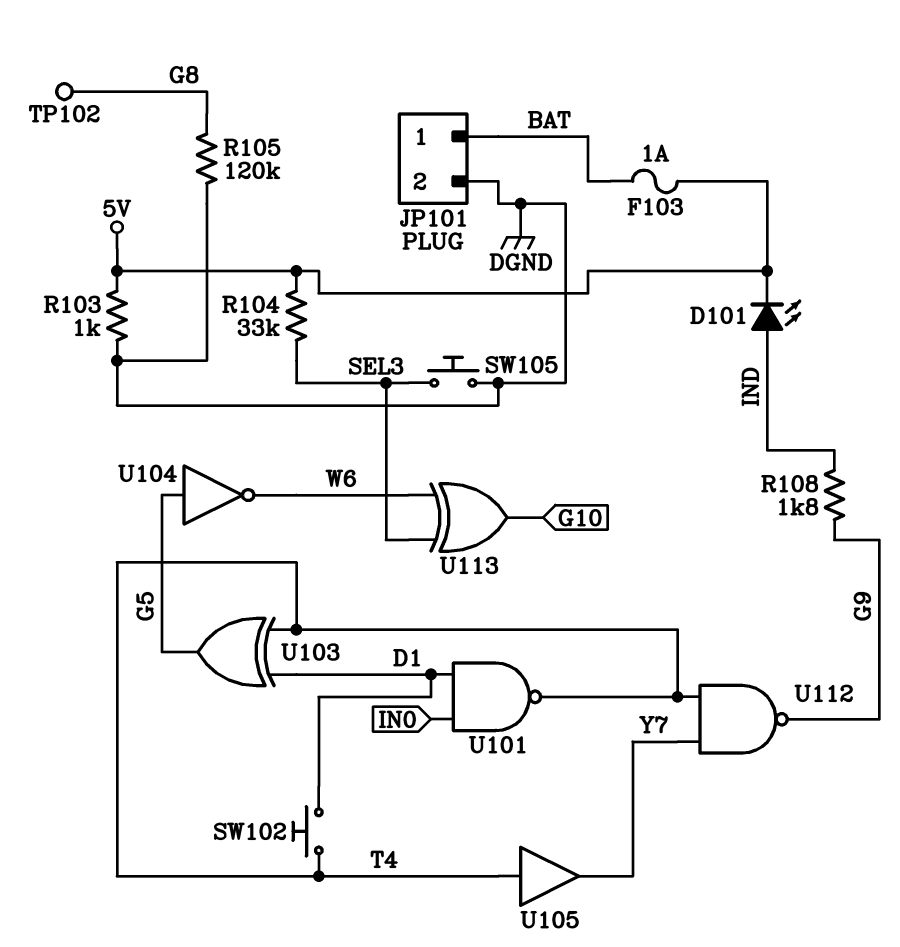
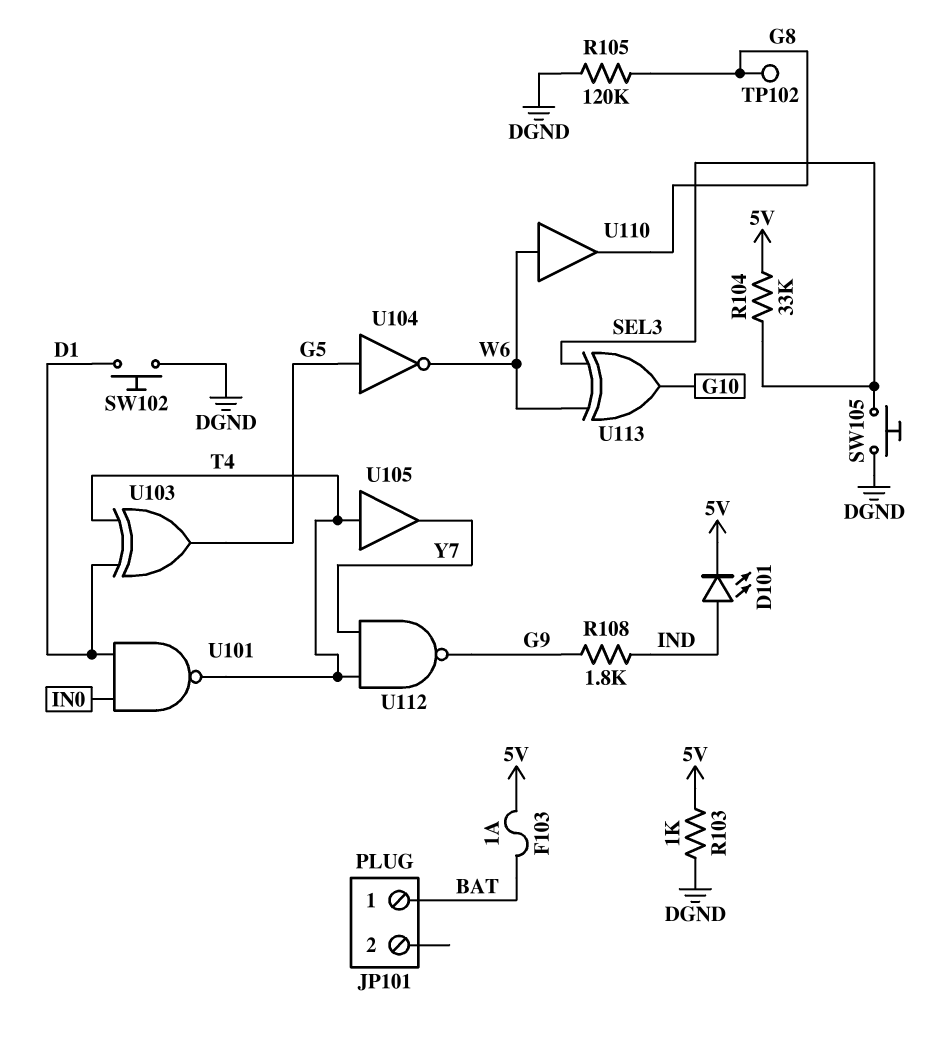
JP101 pin 2: DGND -> none
SW102: button (D1, T4) -> button (D1, DGND)
U110: none -> buffer (in W6, out G8)

